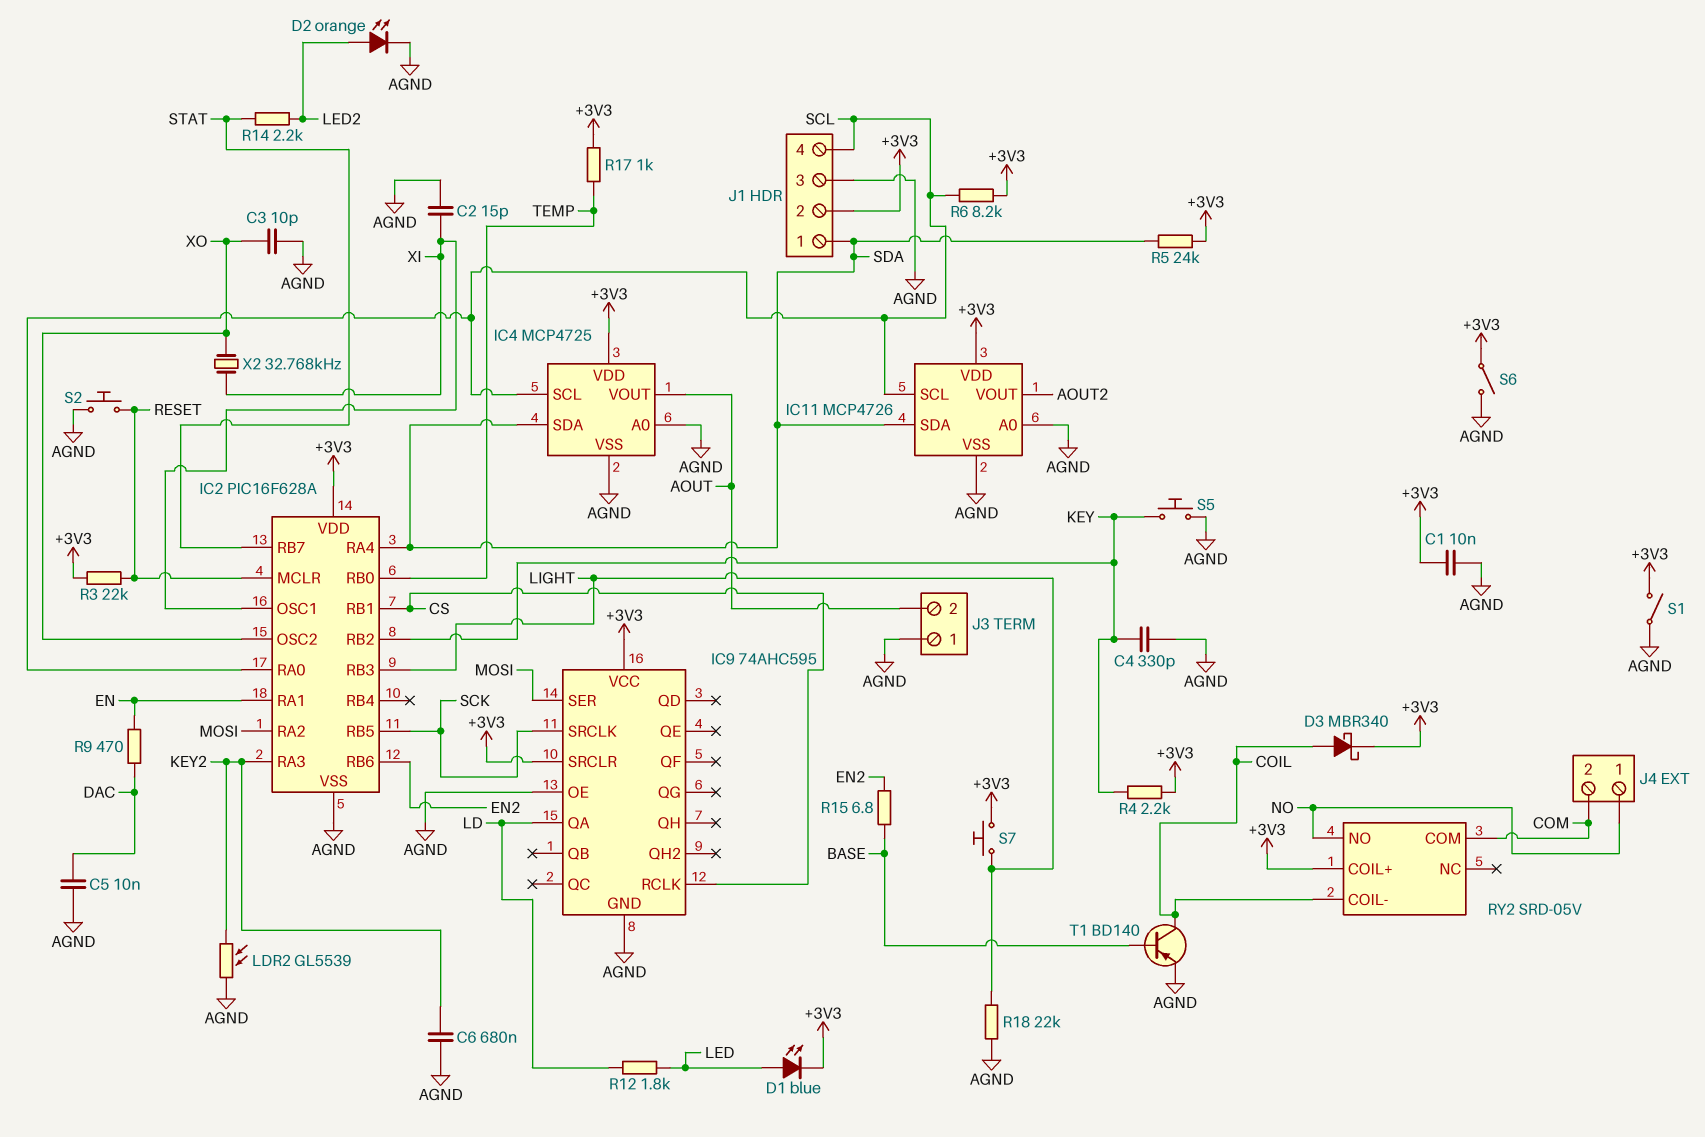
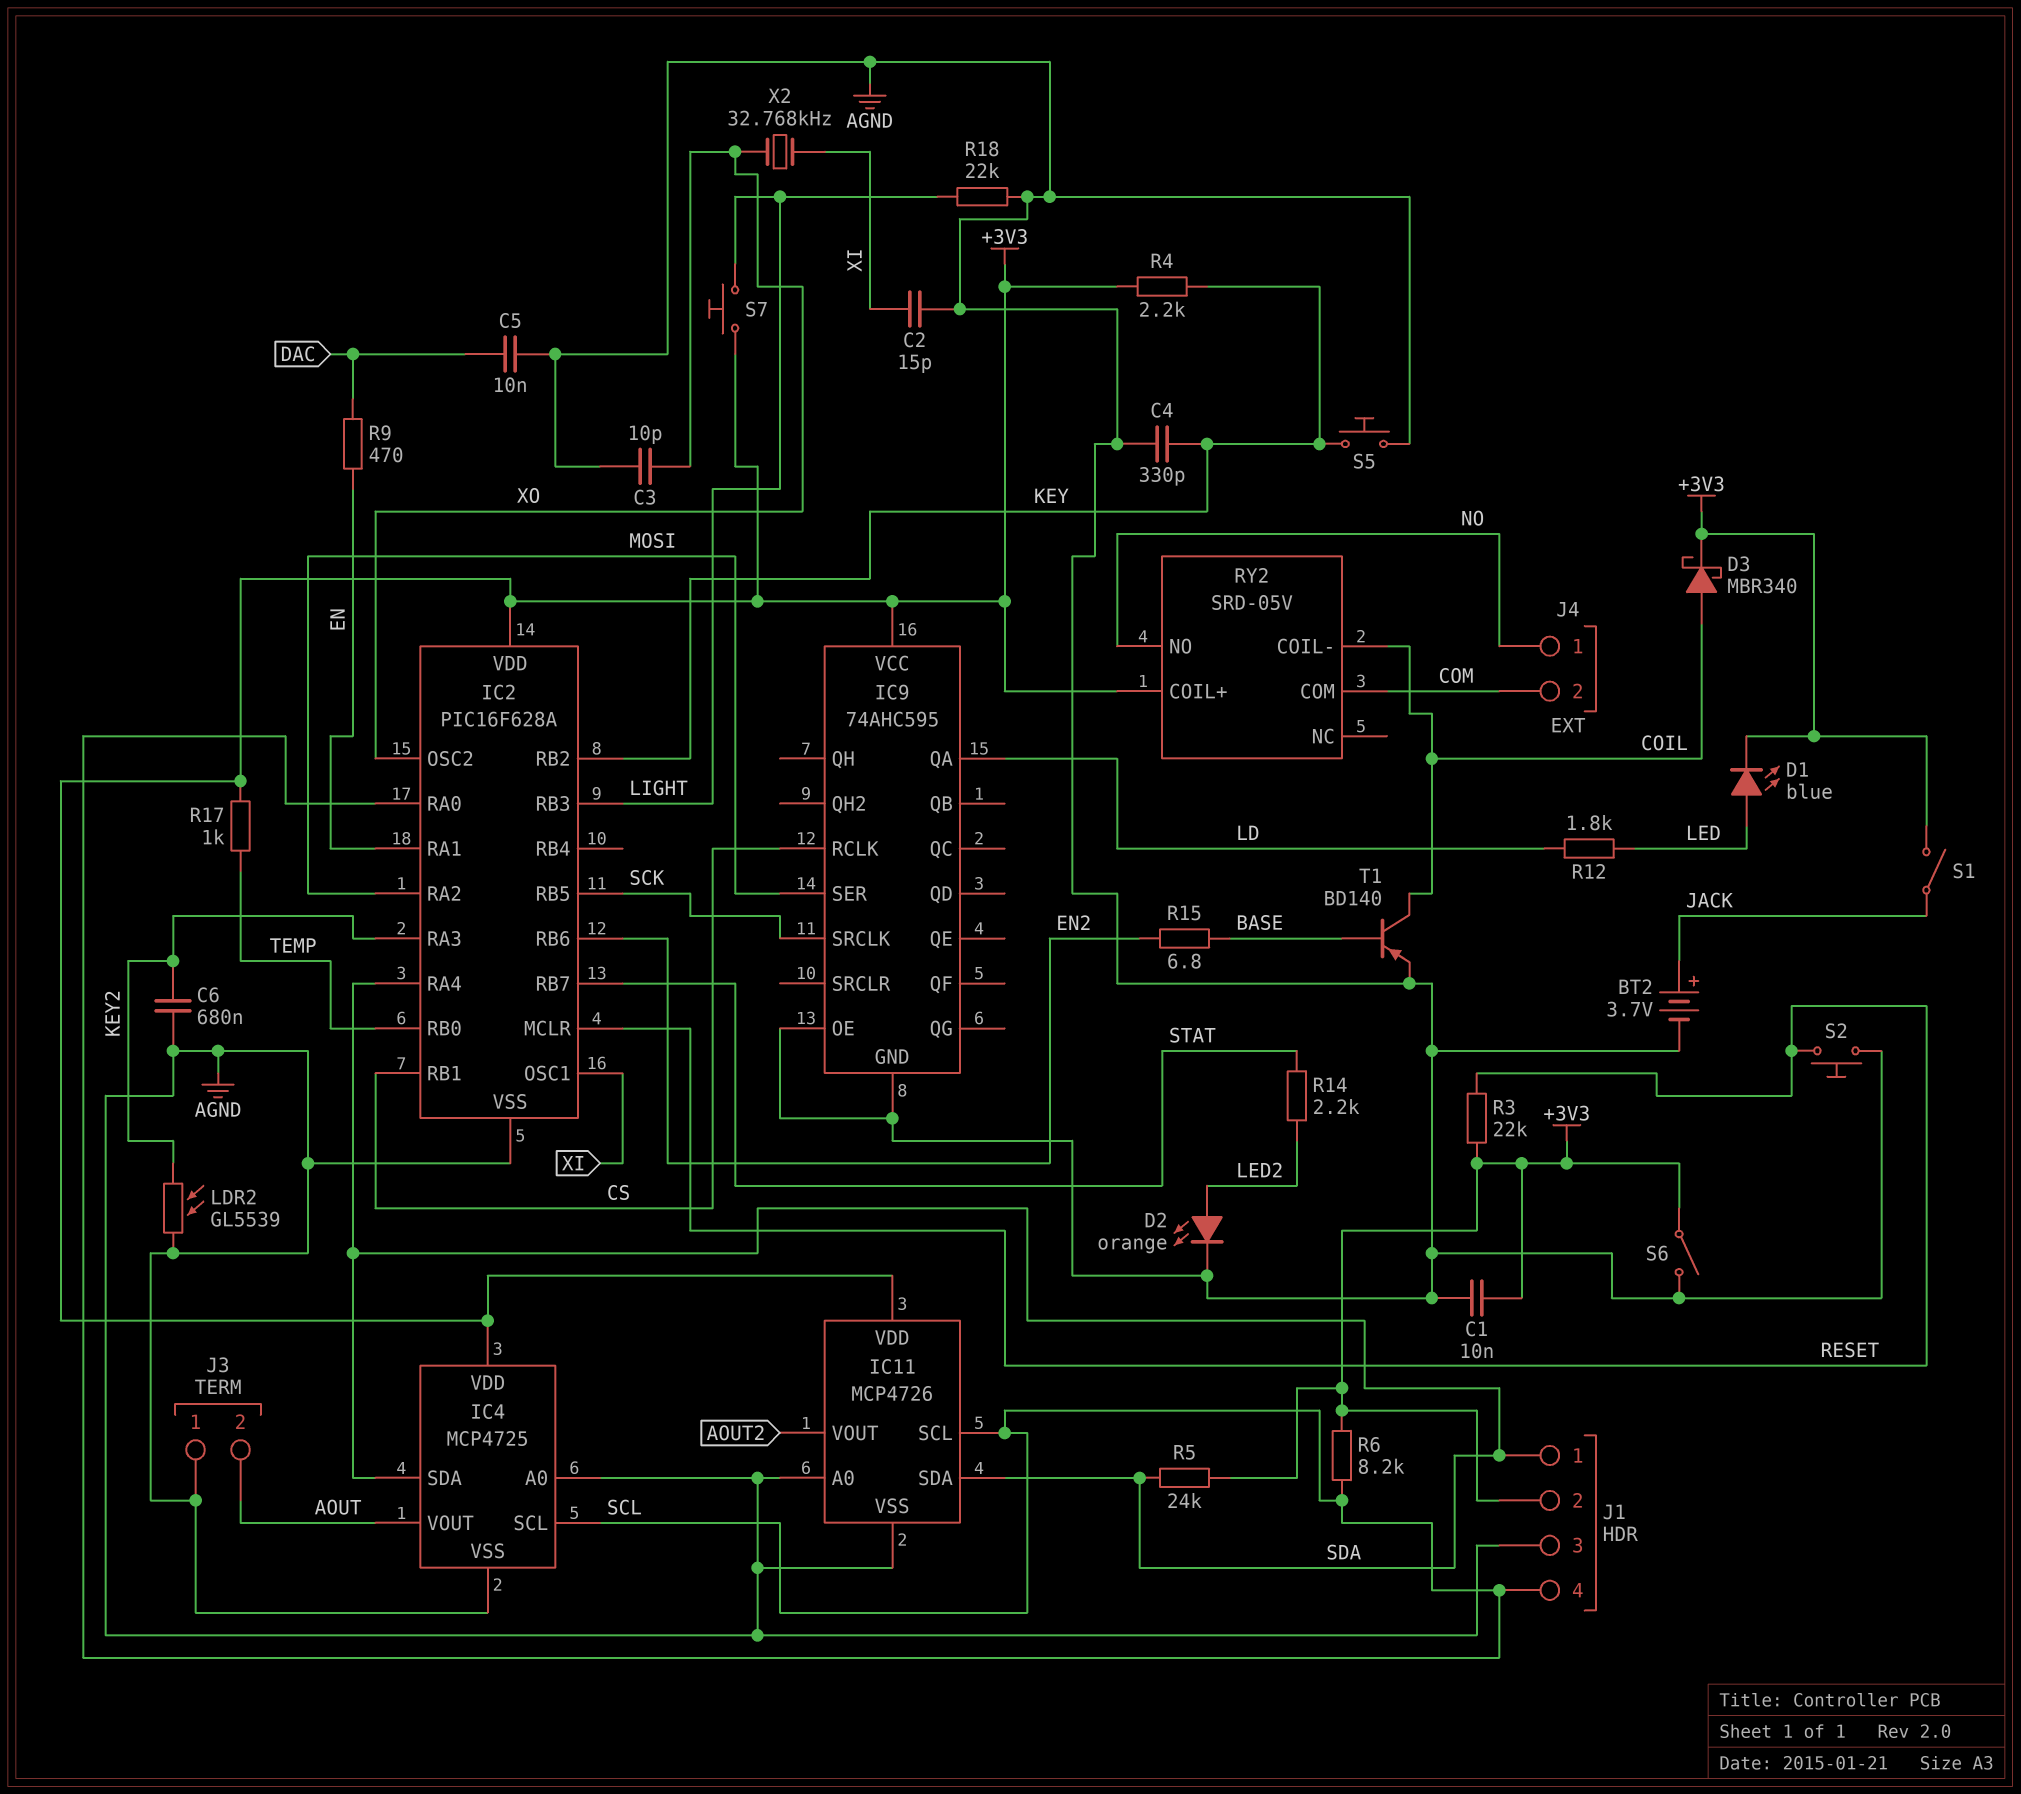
BT2: none -> 3.7V (plus JACK, minus AGND)
IC9 pin SRCLR: +3V3 -> none
S1: switch (+3V3, AGND) -> switch (+3V3, JACK)

